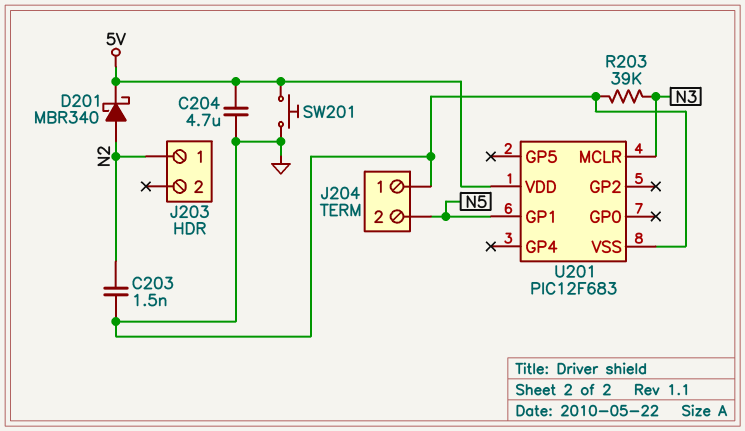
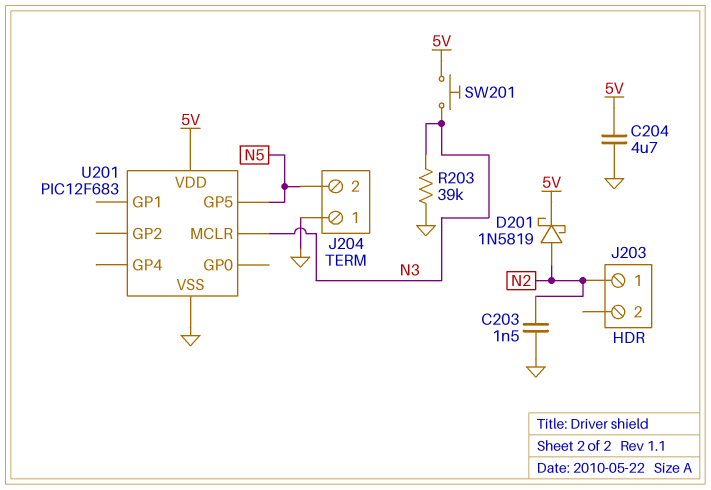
D201: schottky MBR340 (A N2, K 5V) -> schottky 1N5819 (A N2, K 5V)
SW201: button (5V, GND) -> button (5V, N3)
U201 pin GP1: N5 -> none
U201 pin GP5: none -> N5

